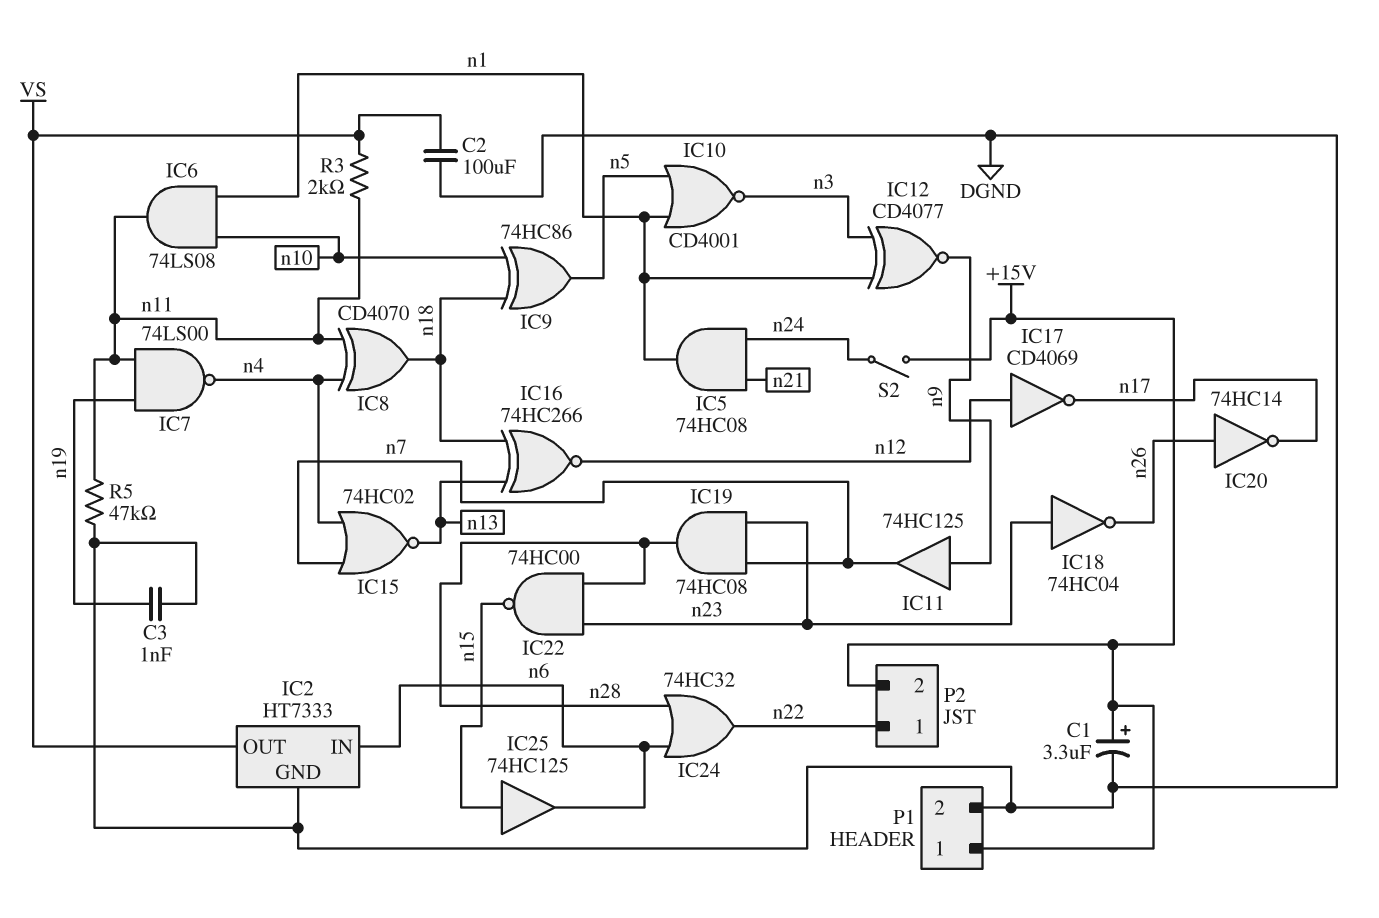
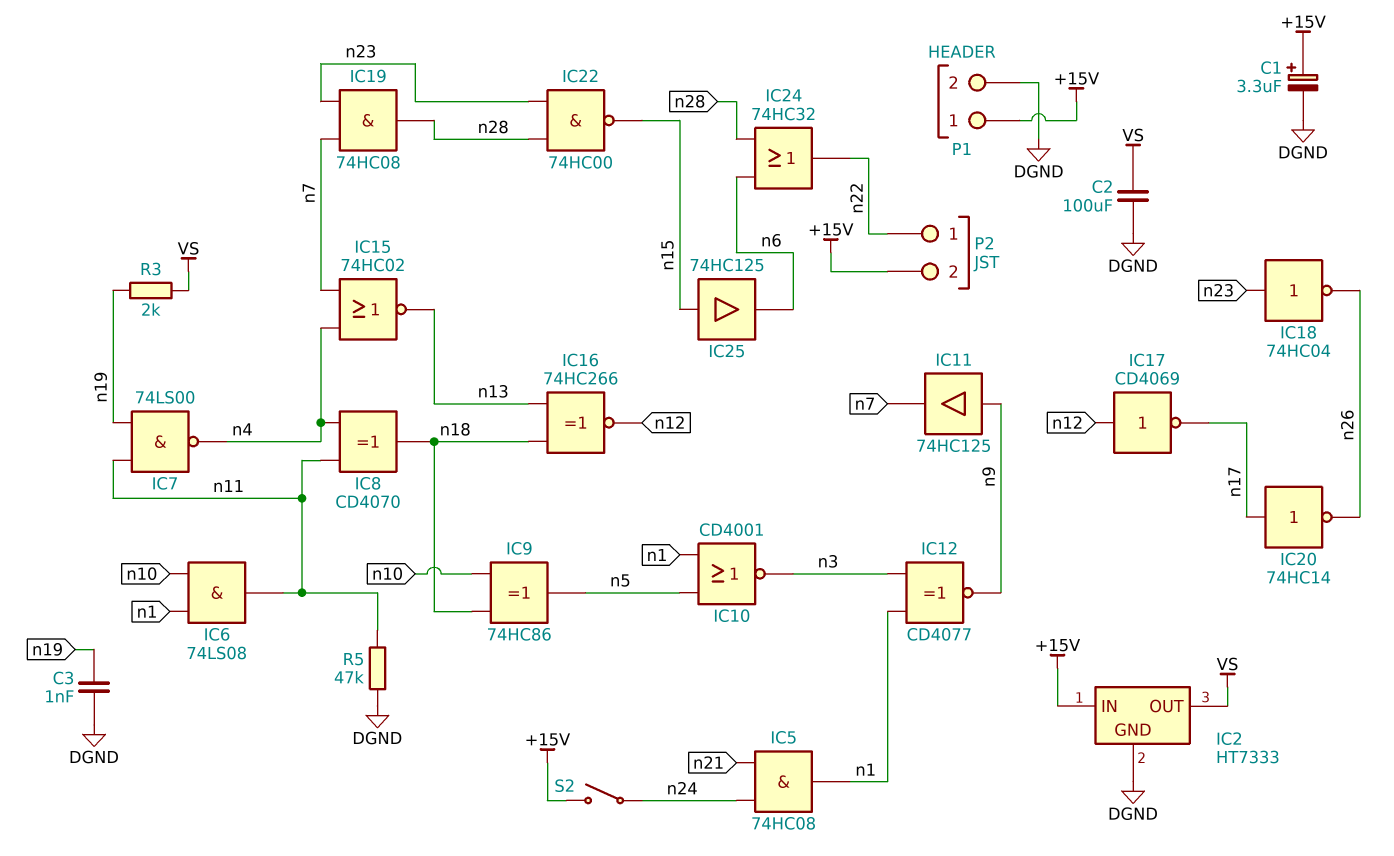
IC2 pin IN: n6 -> +15V
IC20: NOT 74HC14 (in n26, out n17) -> NOT 74HC14 (in n17, out n26)
R3: 2k (VS, n11) -> 2k (VS, n19)

